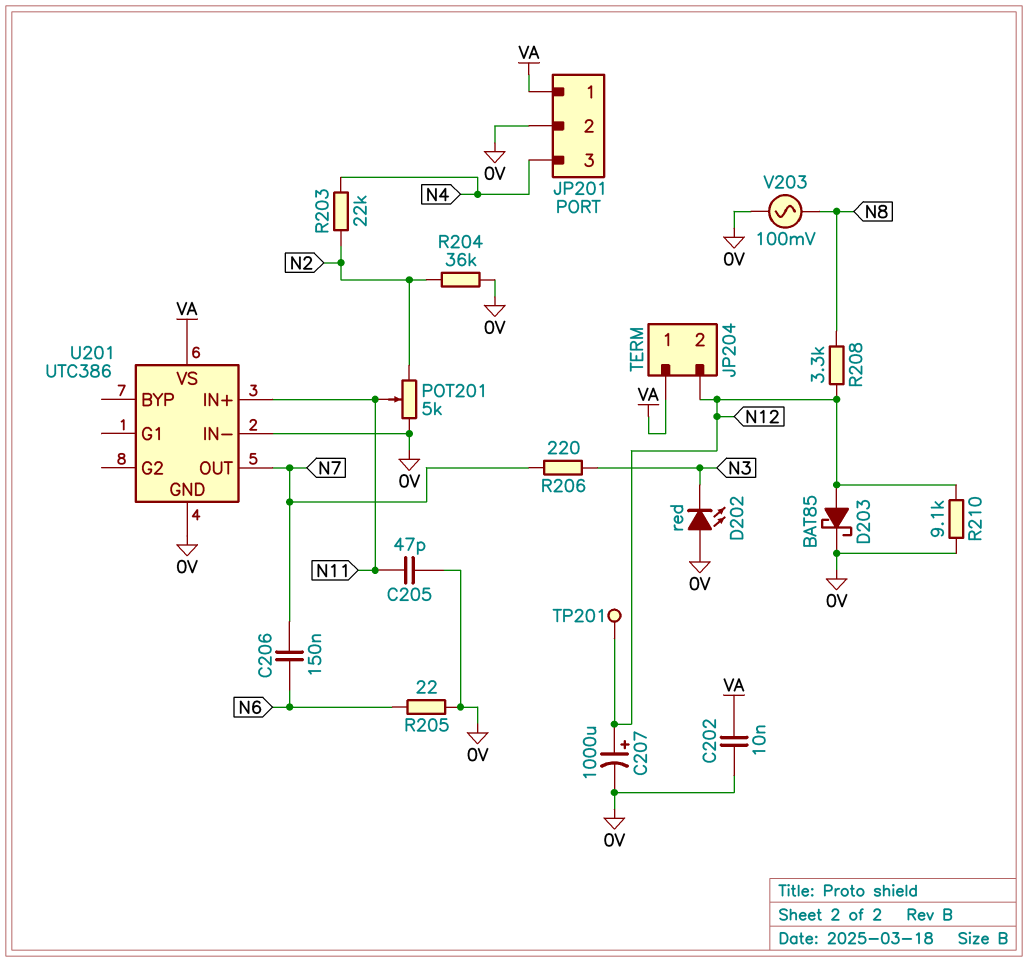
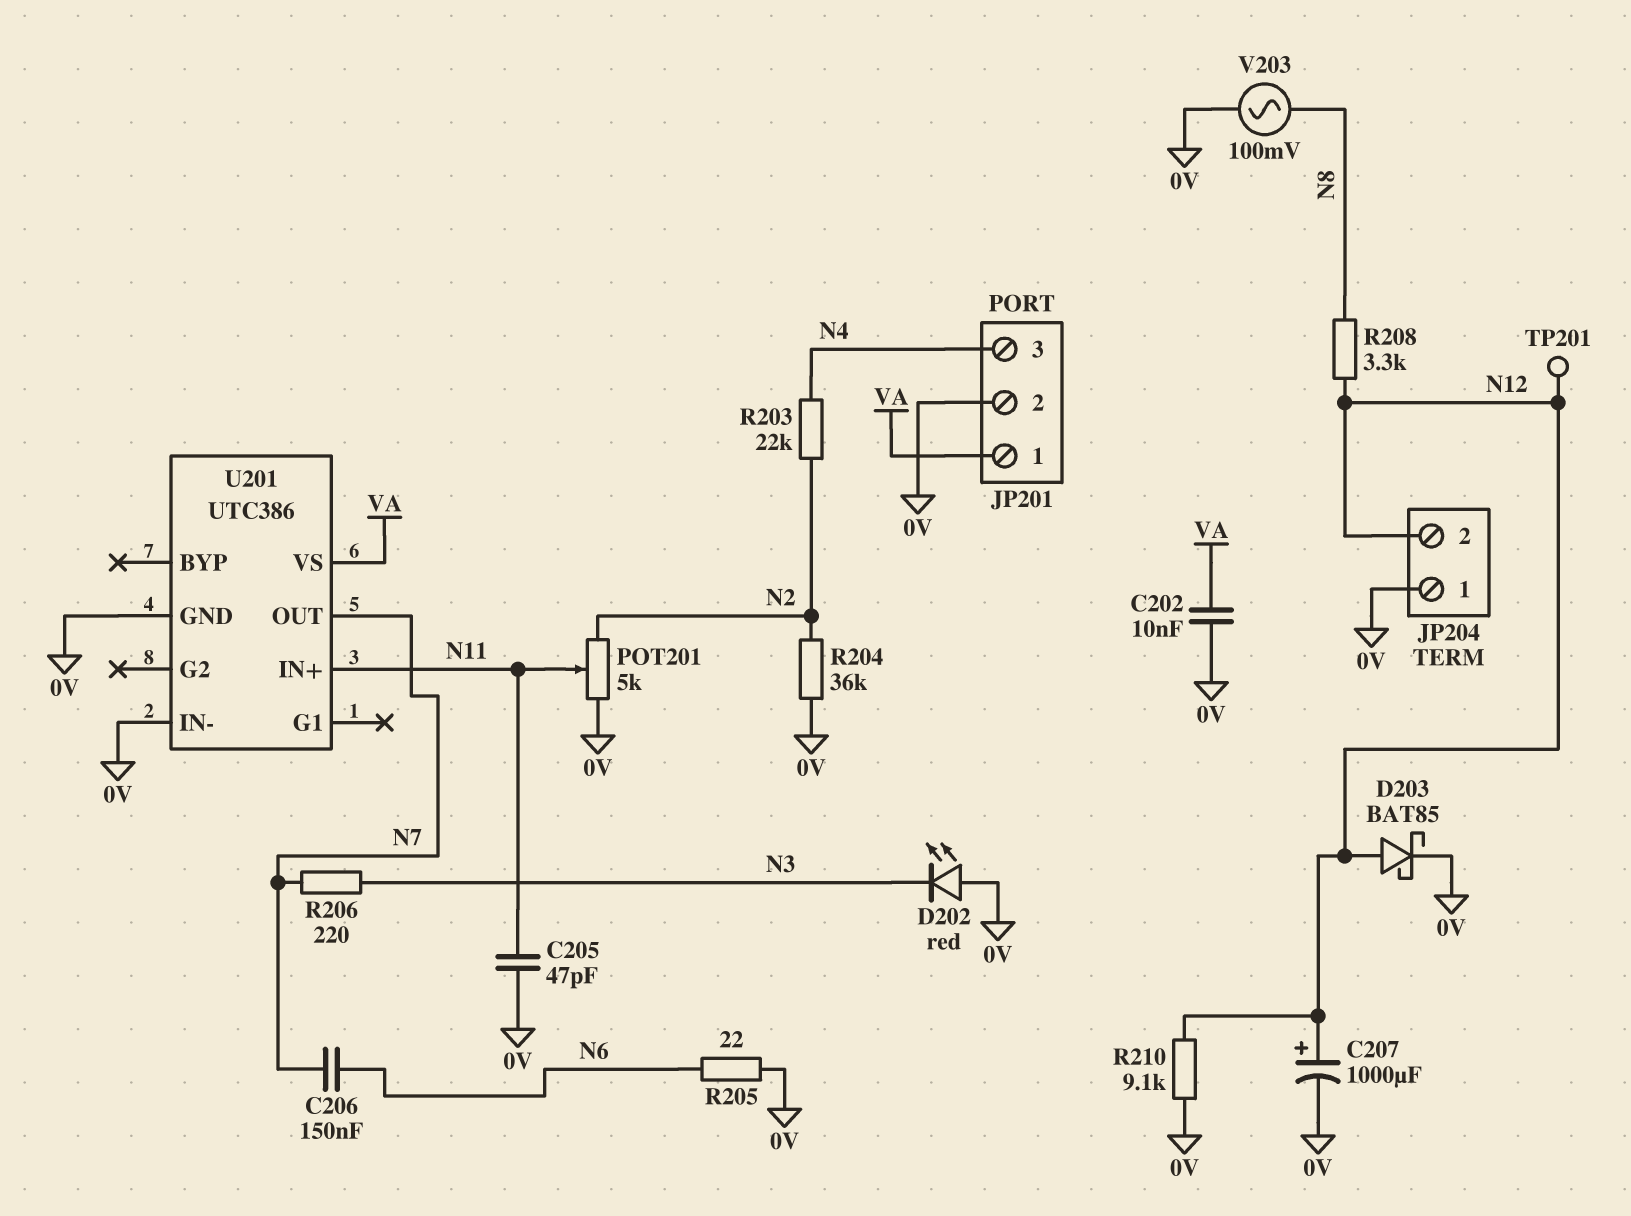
JP204 pin 1: VA -> 0V

